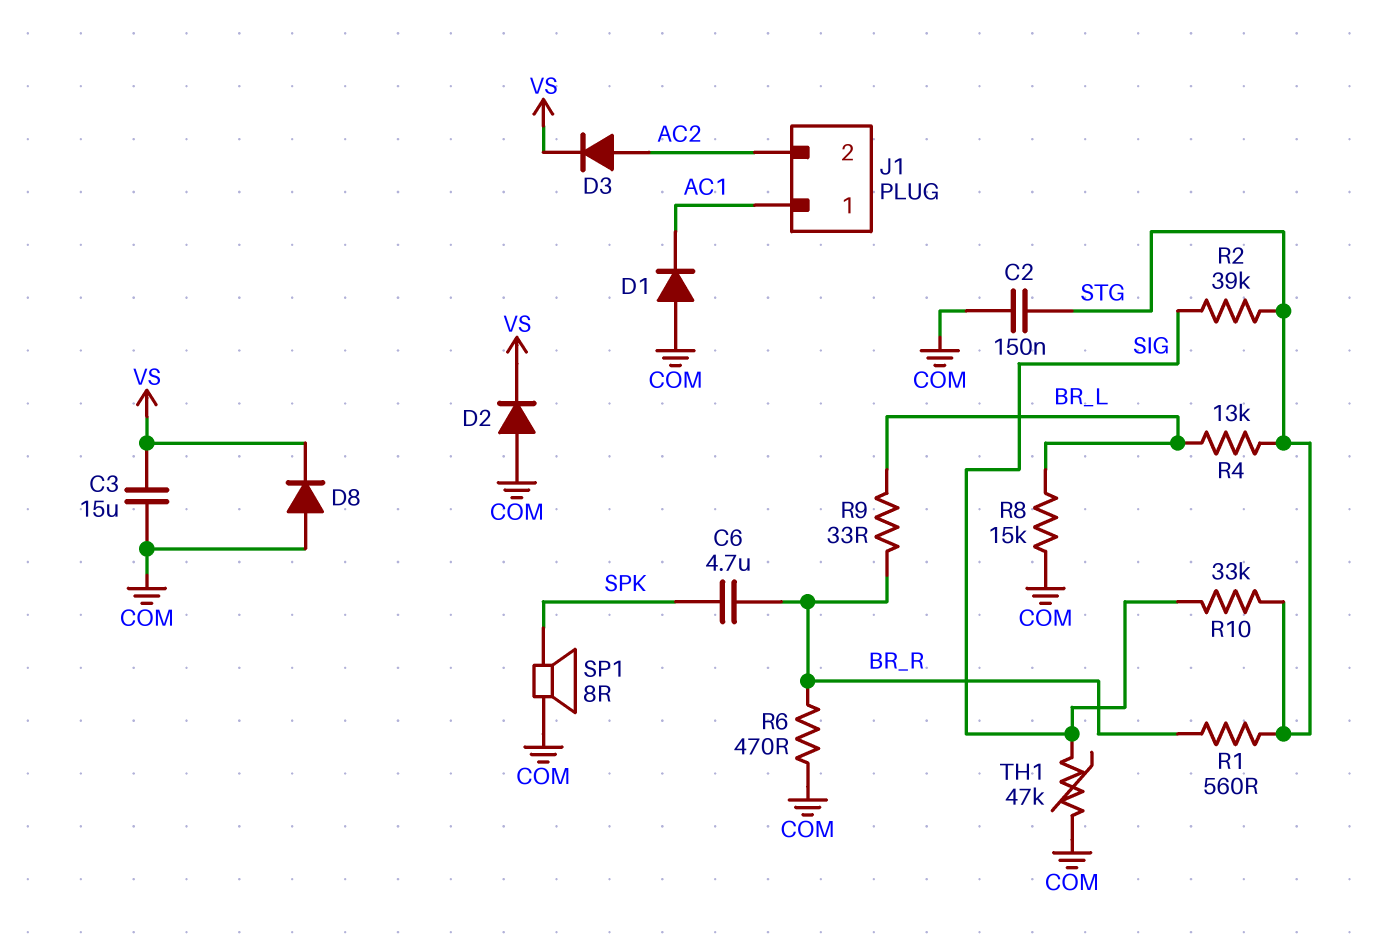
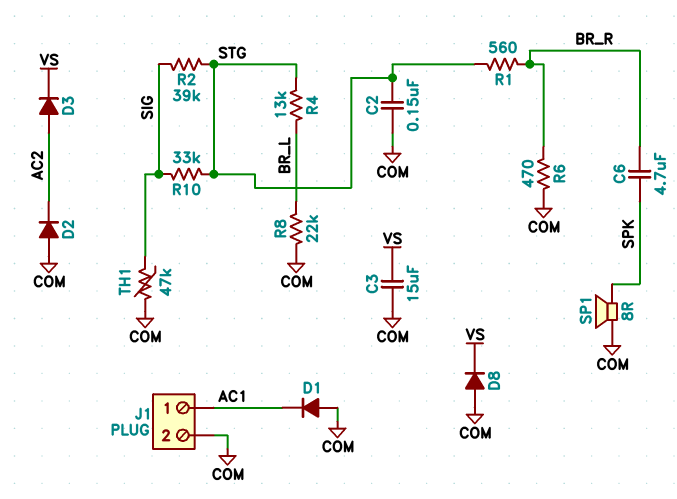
D2: diode (A COM, K VS) -> diode (A COM, K AC2)
J1 pin 2: AC2 -> COM
R8: 15k (BR_L, COM) -> 22k (BR_L, COM)
R9: 33 (BR_L, BR_R) -> none

